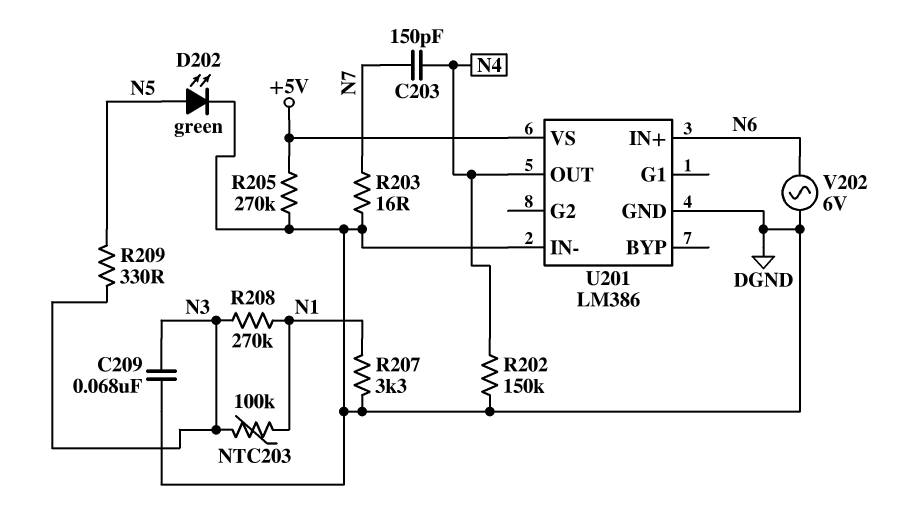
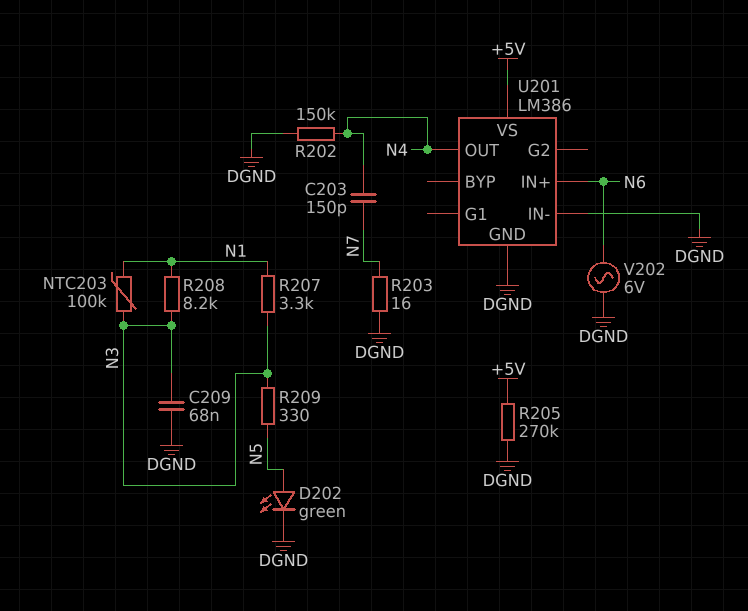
R207: 3.3k (DGND, N1) -> 3.3k (N1, N3)
R208: 270k (N1, N3) -> 8.2k (N1, N3)

